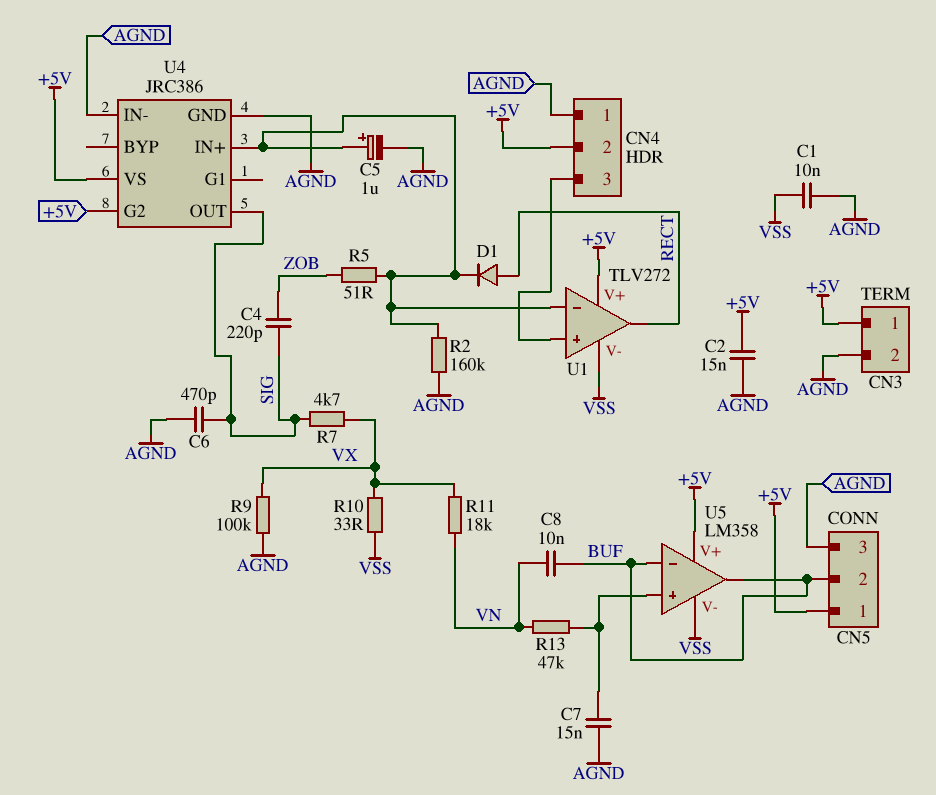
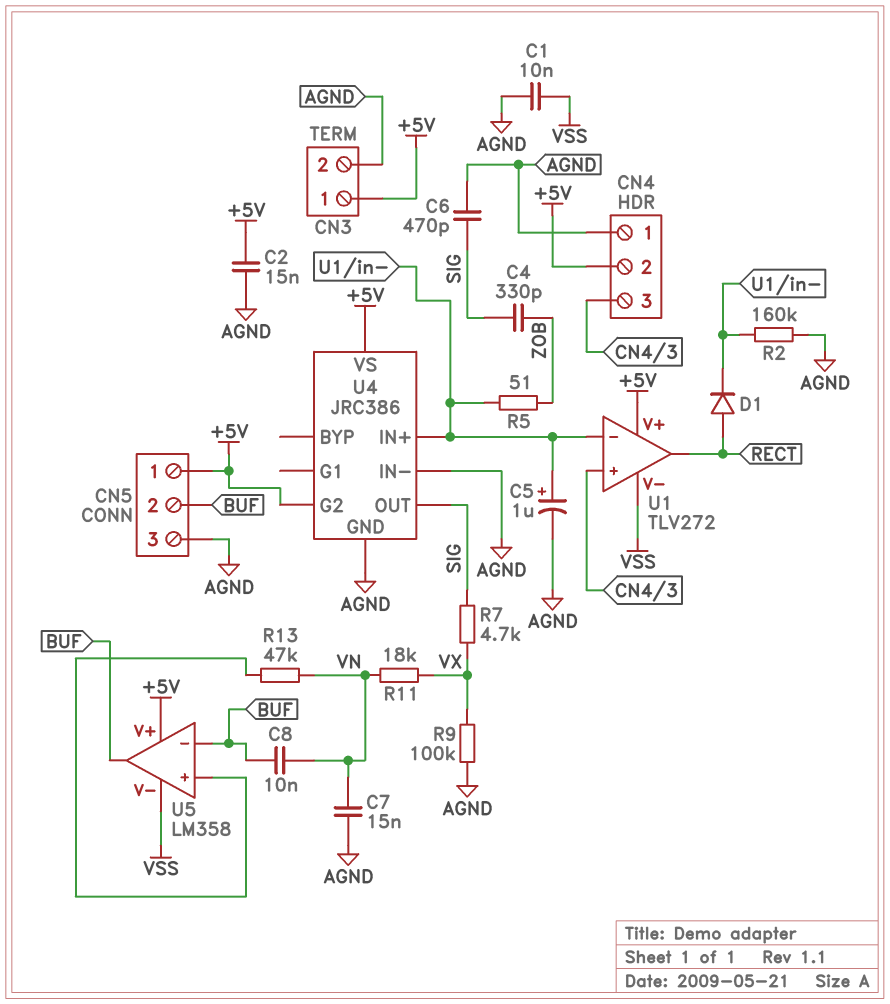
C4: 220pF (SIG, ZOB) -> 330pF (SIG, ZOB)
C7: 15nF (AGND, U5/in+) -> 15nF (AGND, VN)
R10: 33 (VSS, VX) -> none

